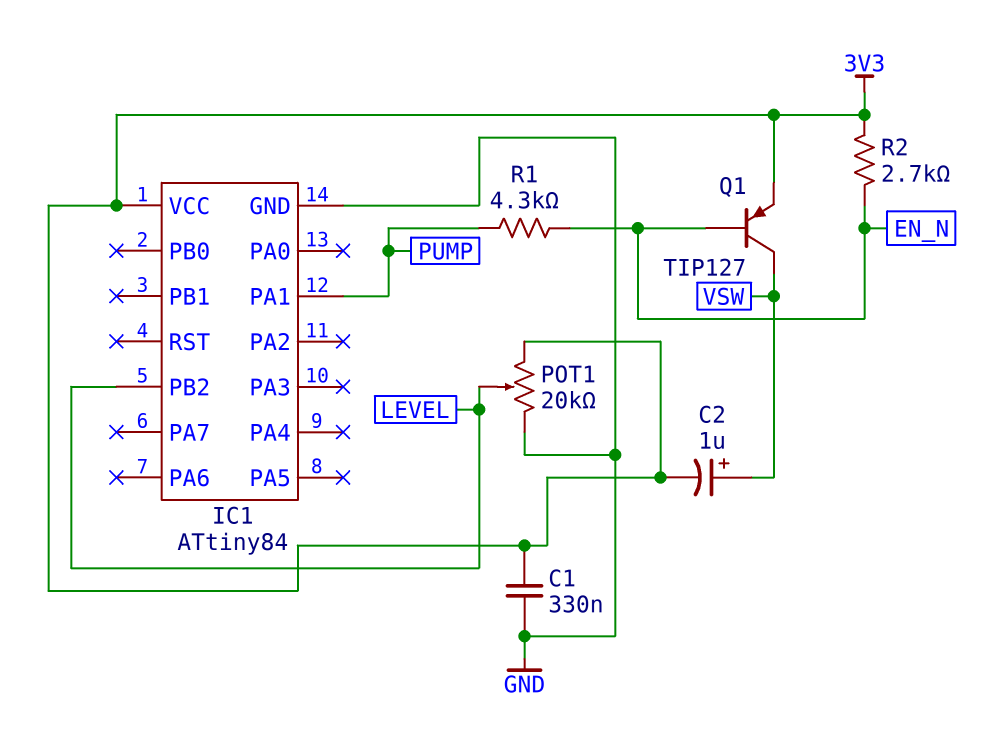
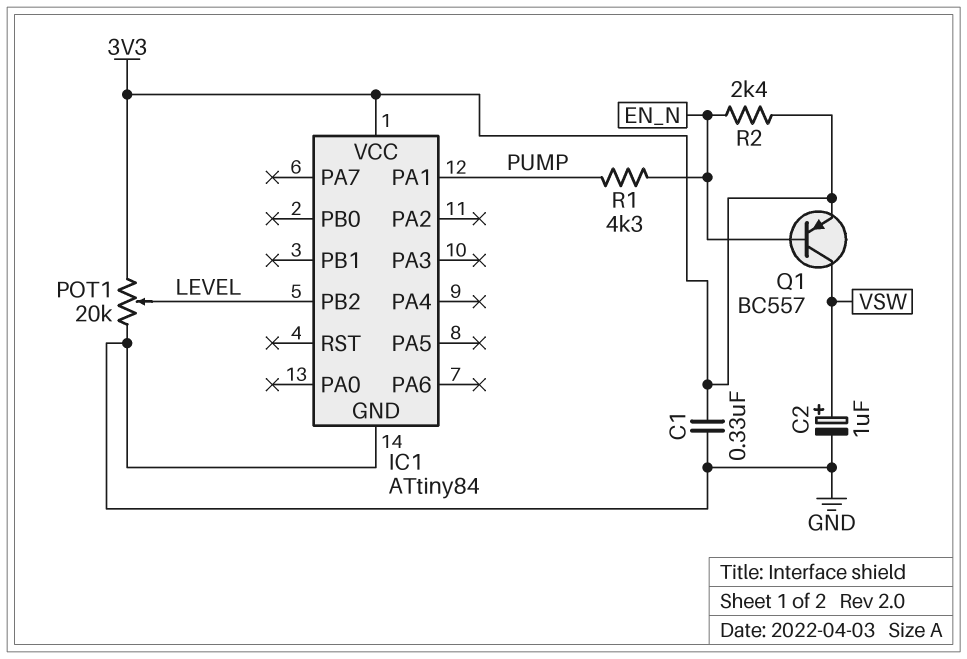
C2: 1uF (plus VSW, minus 3V3) -> 1uF (plus VSW, minus GND)
Q1: PNP TIP127 (B EN_N, C VSW, E 3V3) -> PNP BC557 (B EN_N, C VSW, E 3V3)
R2: 2.7k (3V3, EN_N) -> 2.4k (3V3, EN_N)

